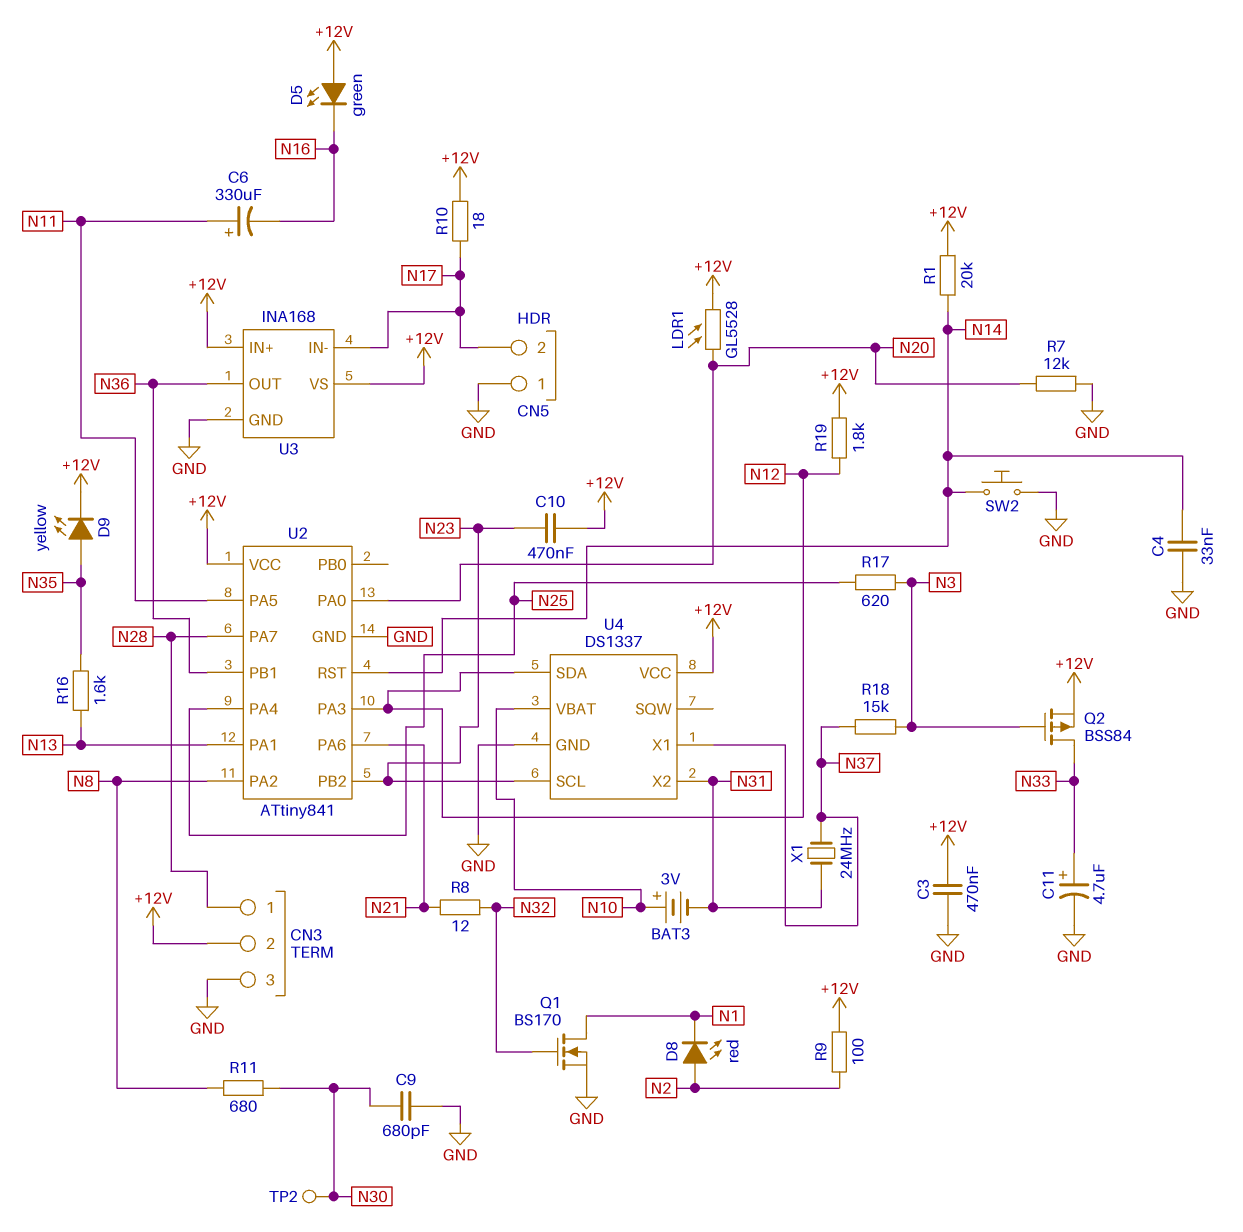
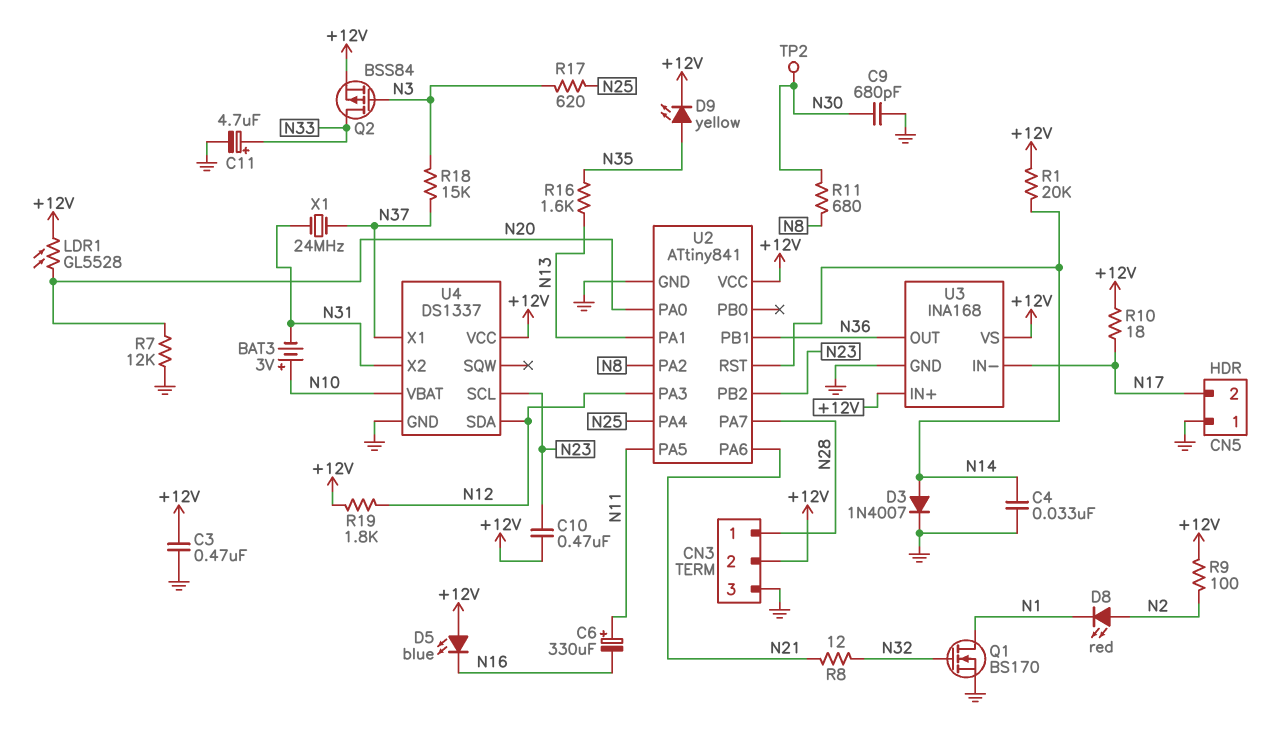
D3: none -> diode 1N4007 (A N14, K GND)
D5: LED green (A +12V, K N16) -> LED blue (A +12V, K N16)
SW2: button (GND, N14) -> none

